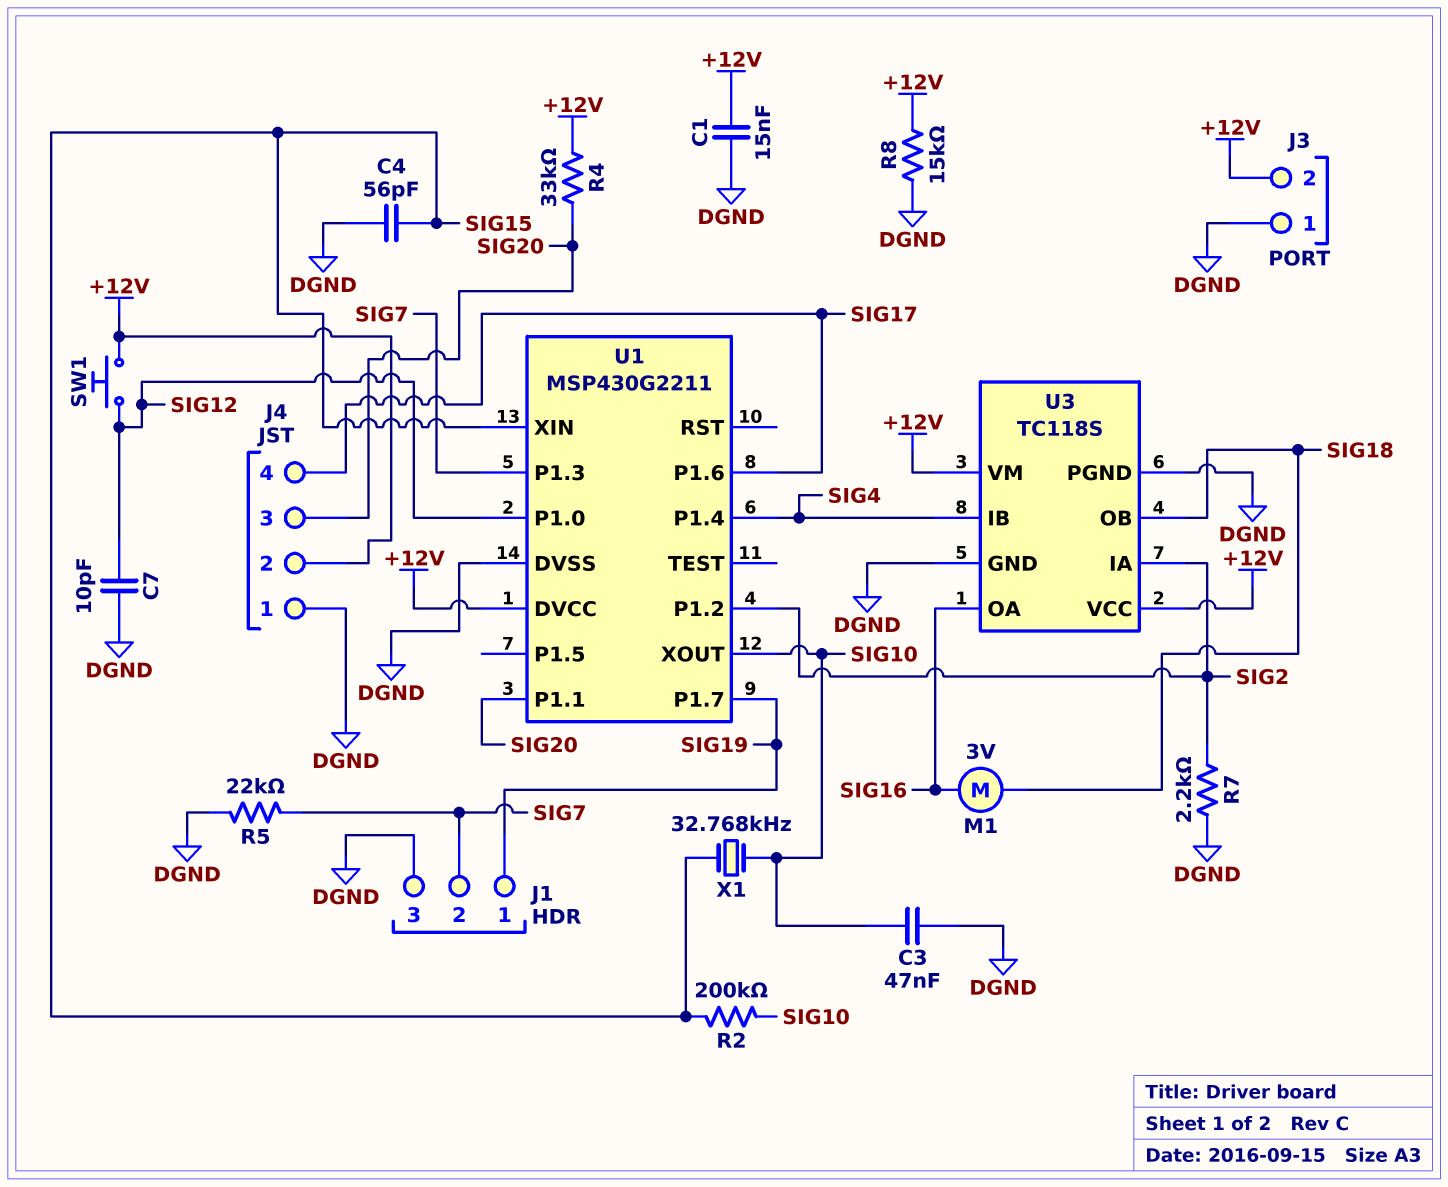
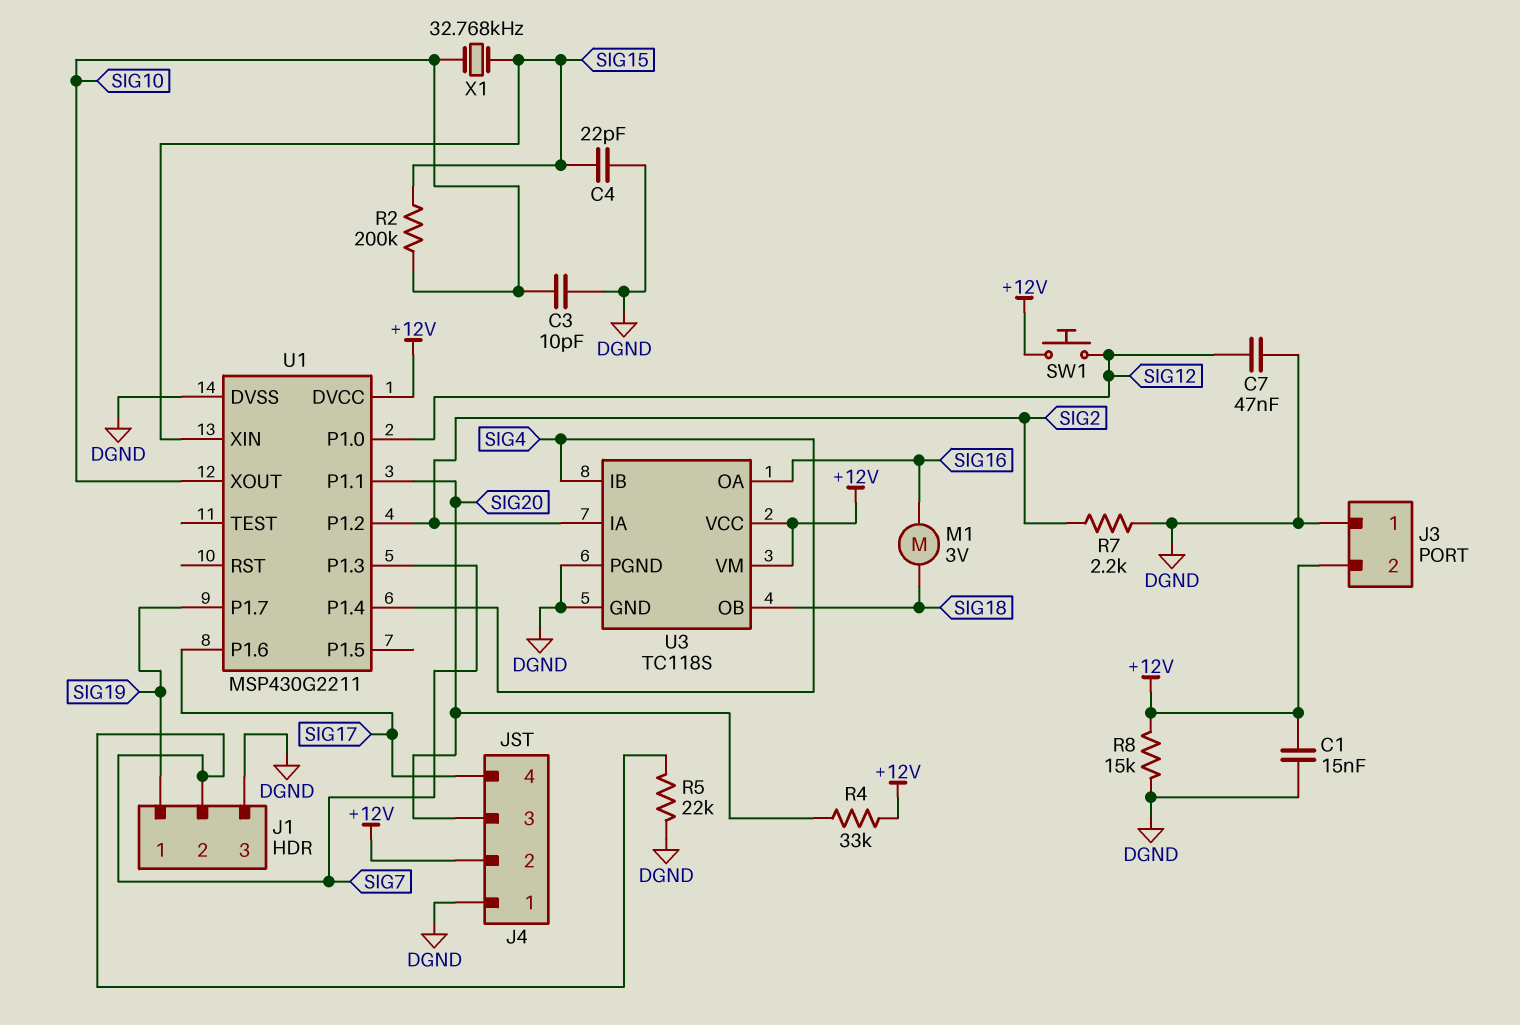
C3: 47nF (DGND, SIG10) -> 10pF (DGND, SIG10)
C4: 56pF (DGND, SIG15) -> 22pF (DGND, SIG15)
C7: 10pF (DGND, SIG12) -> 47nF (DGND, SIG12)

